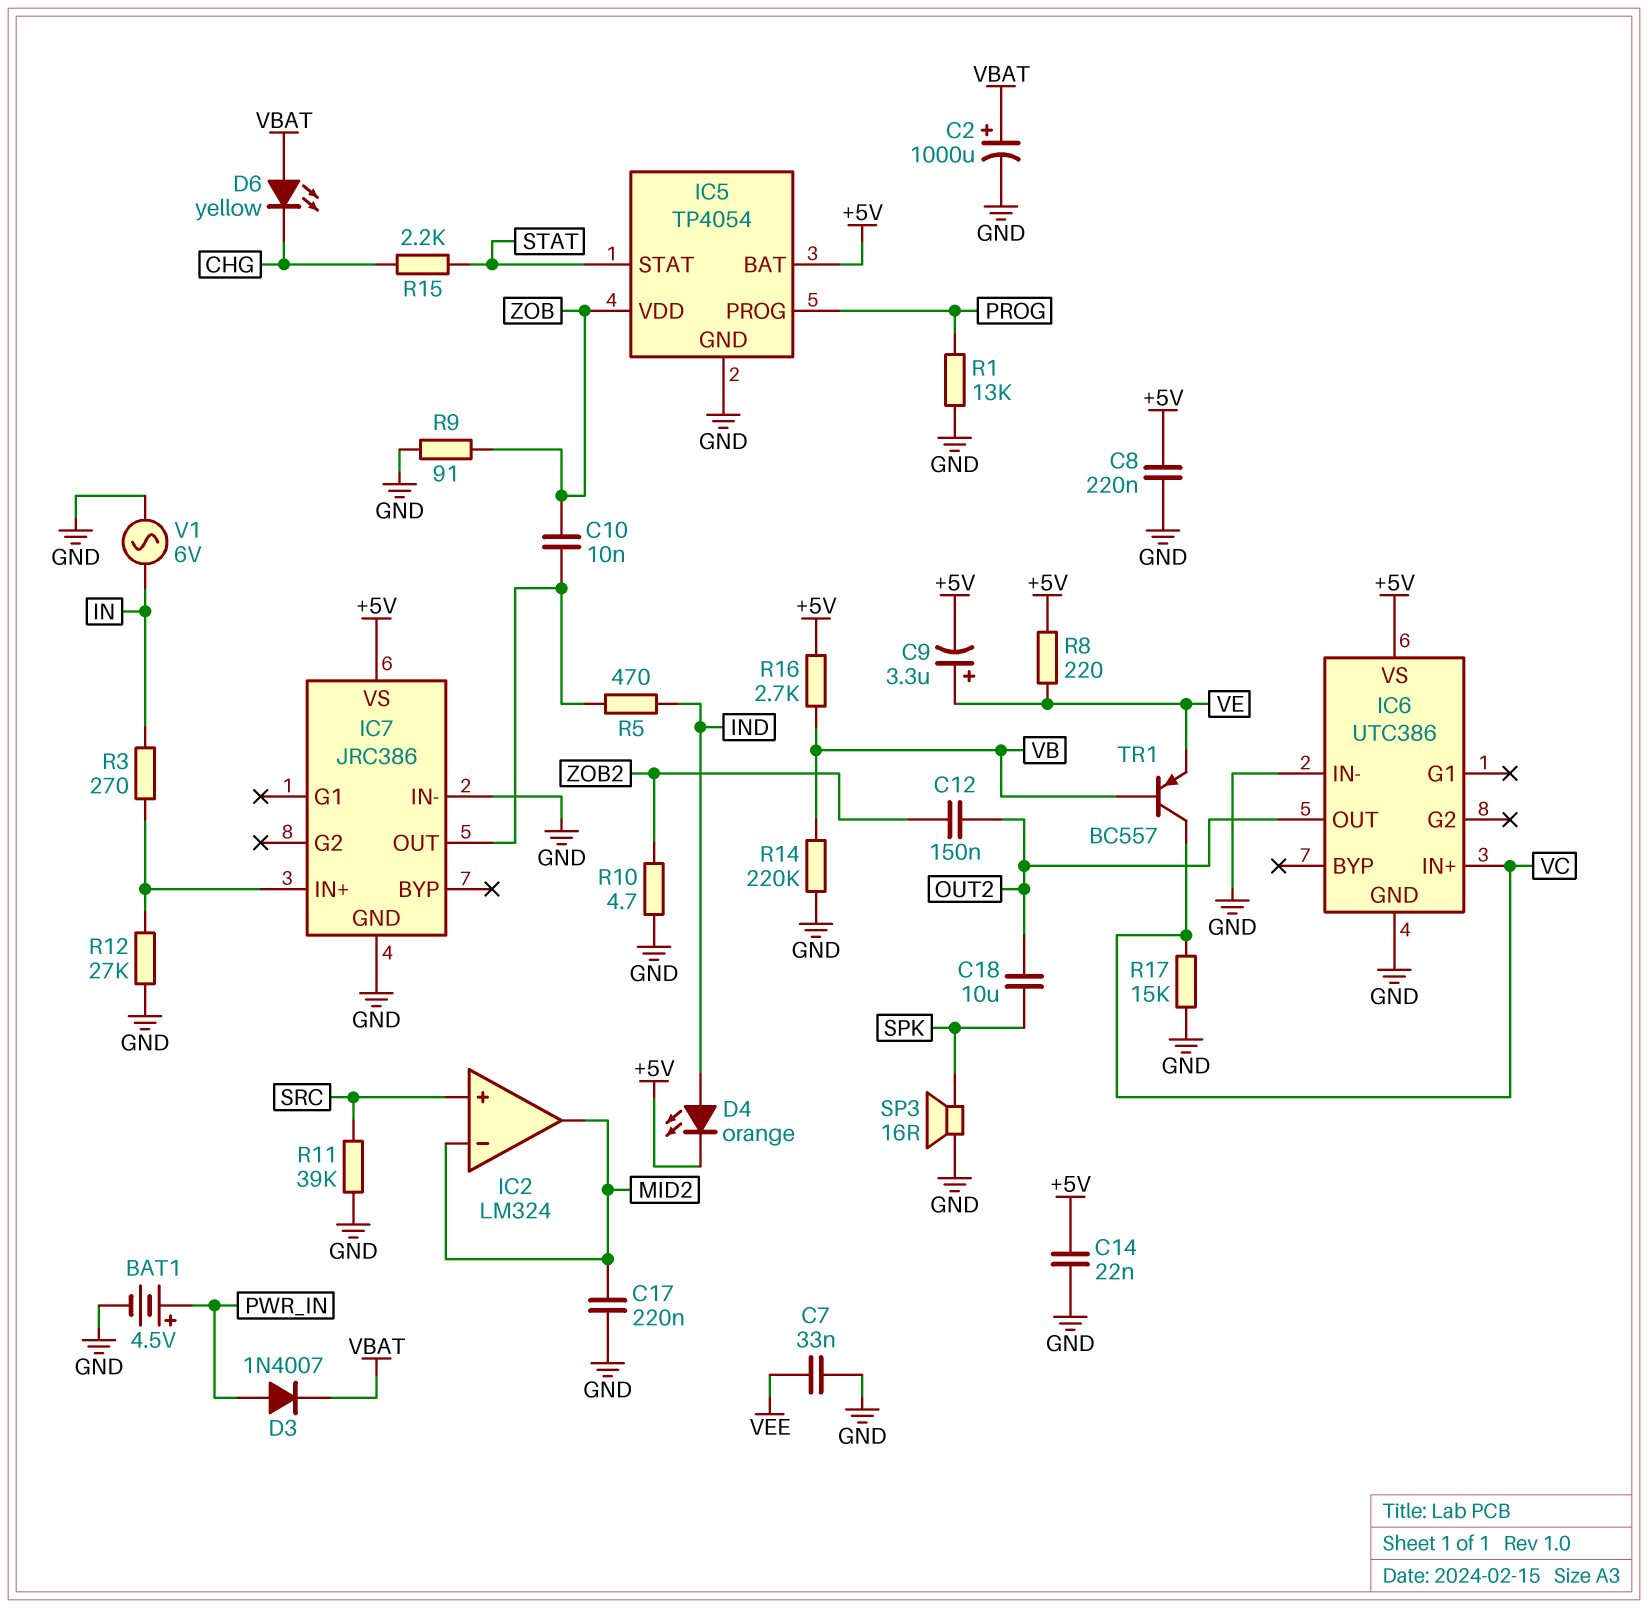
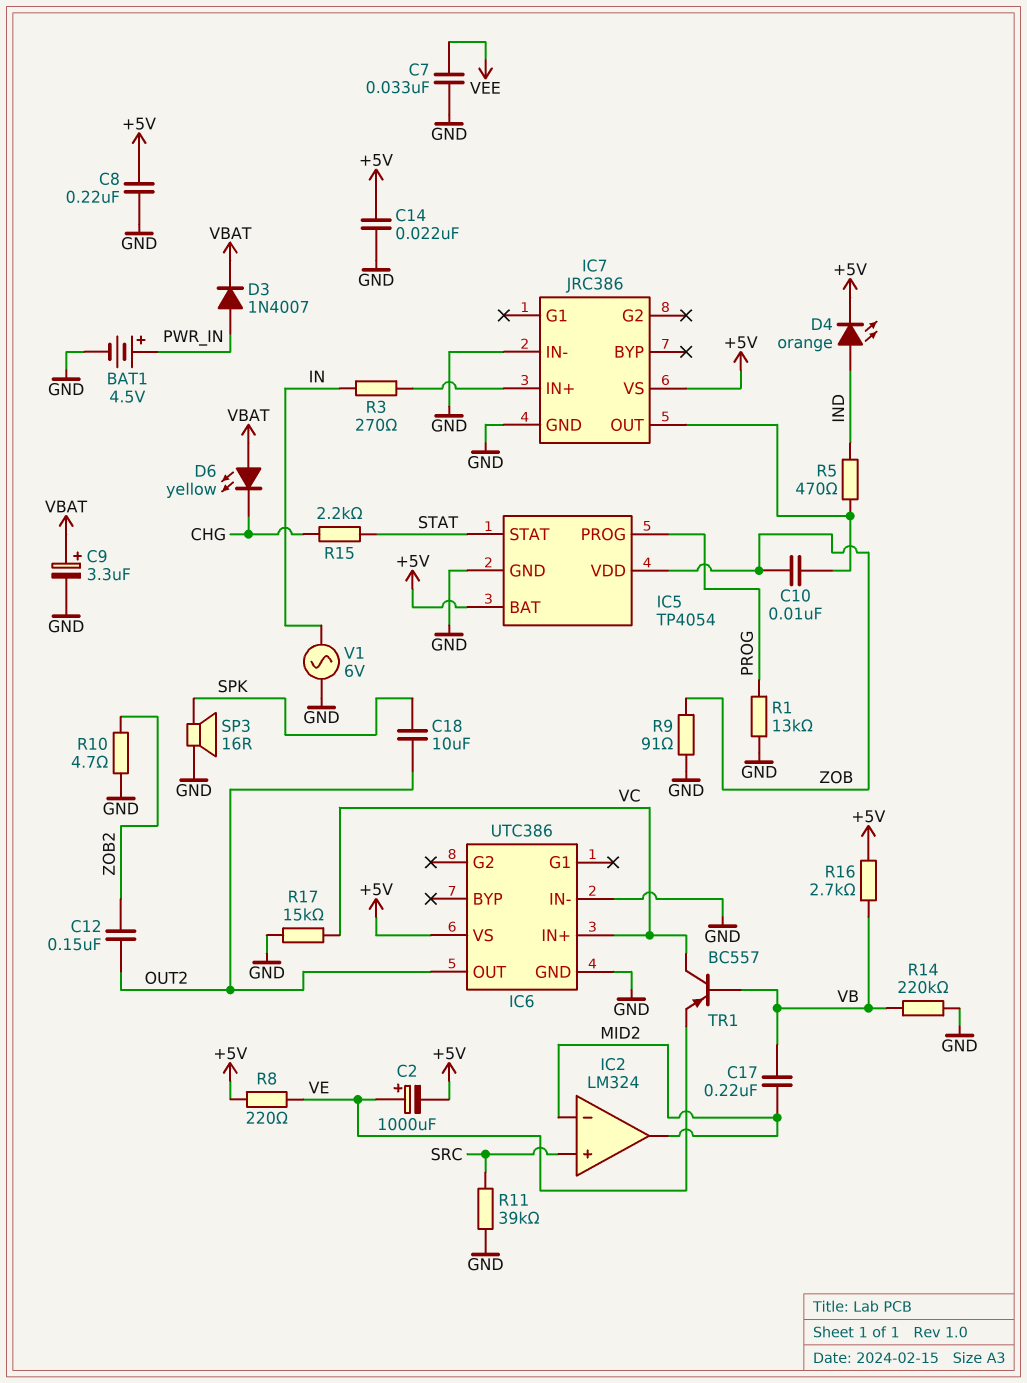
C2: 1000uF (plus VBAT, minus GND) -> 1000uF (plus VE, minus +5V)
C9: 3.3uF (plus VE, minus +5V) -> 3.3uF (plus VBAT, minus GND)
C17: 220nF (GND, MID2) -> 220nF (MID2, VB)
R12: 27k (GND, IC7/IN+) -> none

